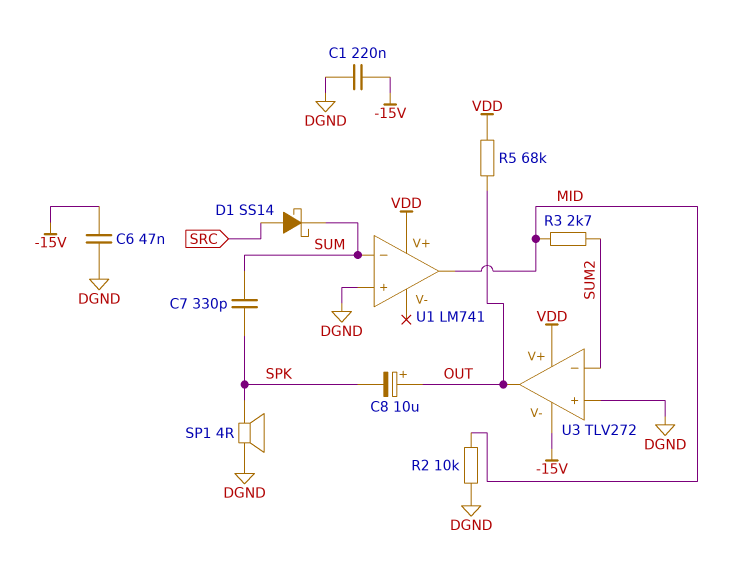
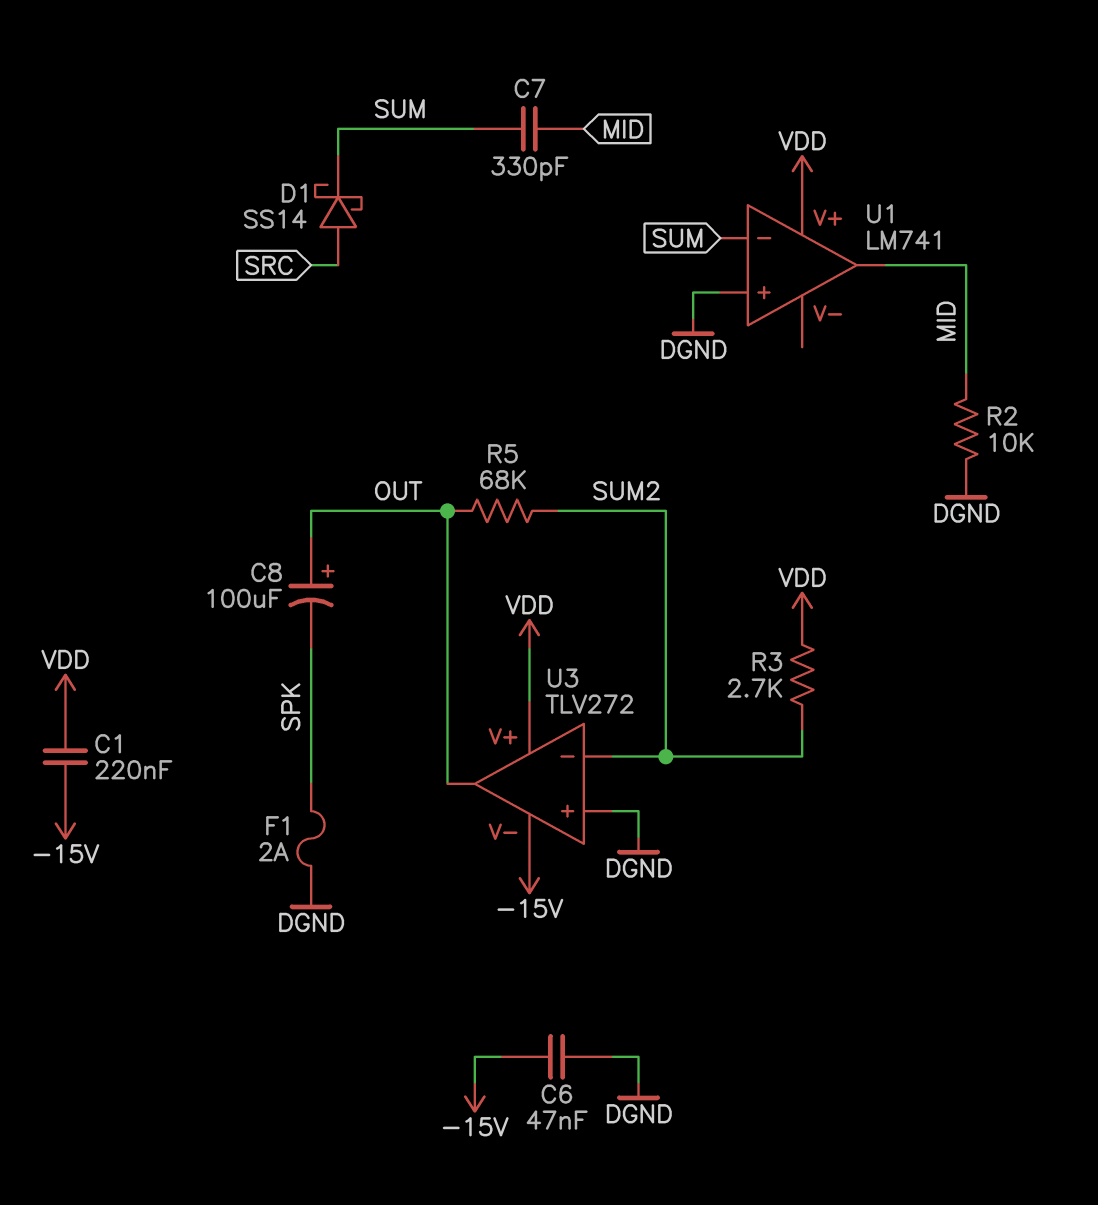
C1: 220nF (-15V, DGND) -> 220nF (-15V, VDD)
C7: 330pF (SPK, SUM) -> 330pF (MID, SUM)
C8: 10uF (plus OUT, minus SPK) -> 100uF (plus OUT, minus SPK)
F1: none -> 2A (DGND, SPK)
R3: 2.7k (MID, SUM2) -> 2.7k (SUM2, VDD)
R5: 68k (OUT, VDD) -> 68k (OUT, SUM2)
SP1: speaker 4R (DGND, SPK) -> none

